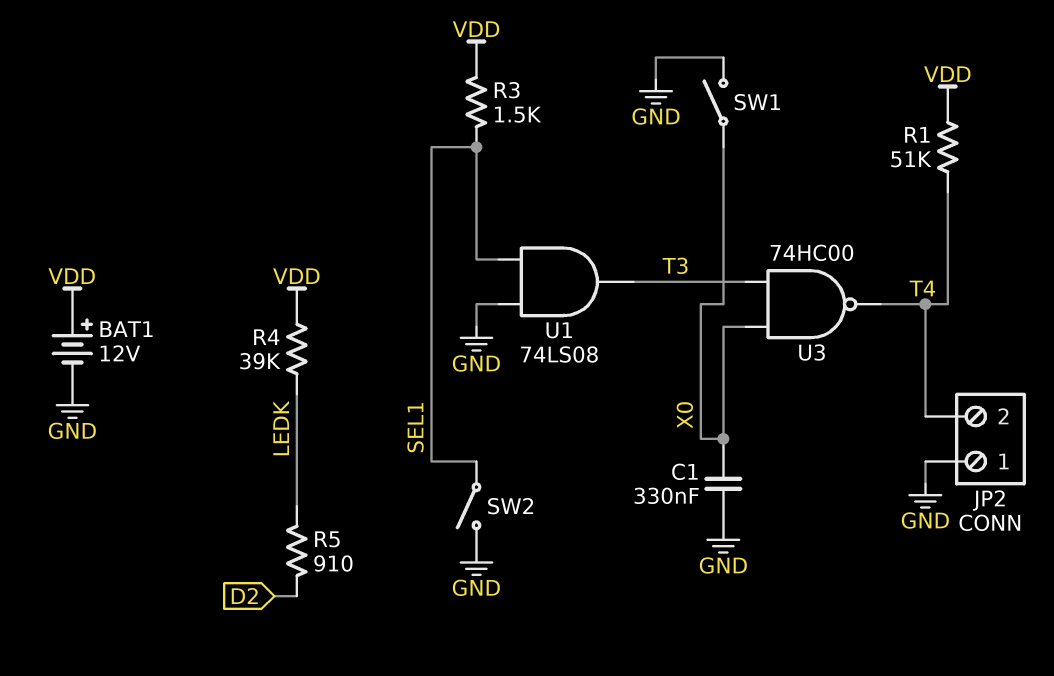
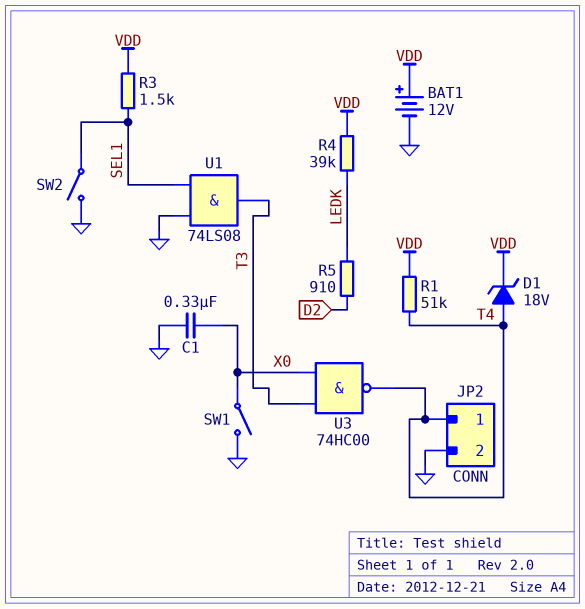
D1: none -> zener 18V (A T4, K VDD)
JP2 pin 1: GND -> T4
JP2 pin 2: T4 -> GND

